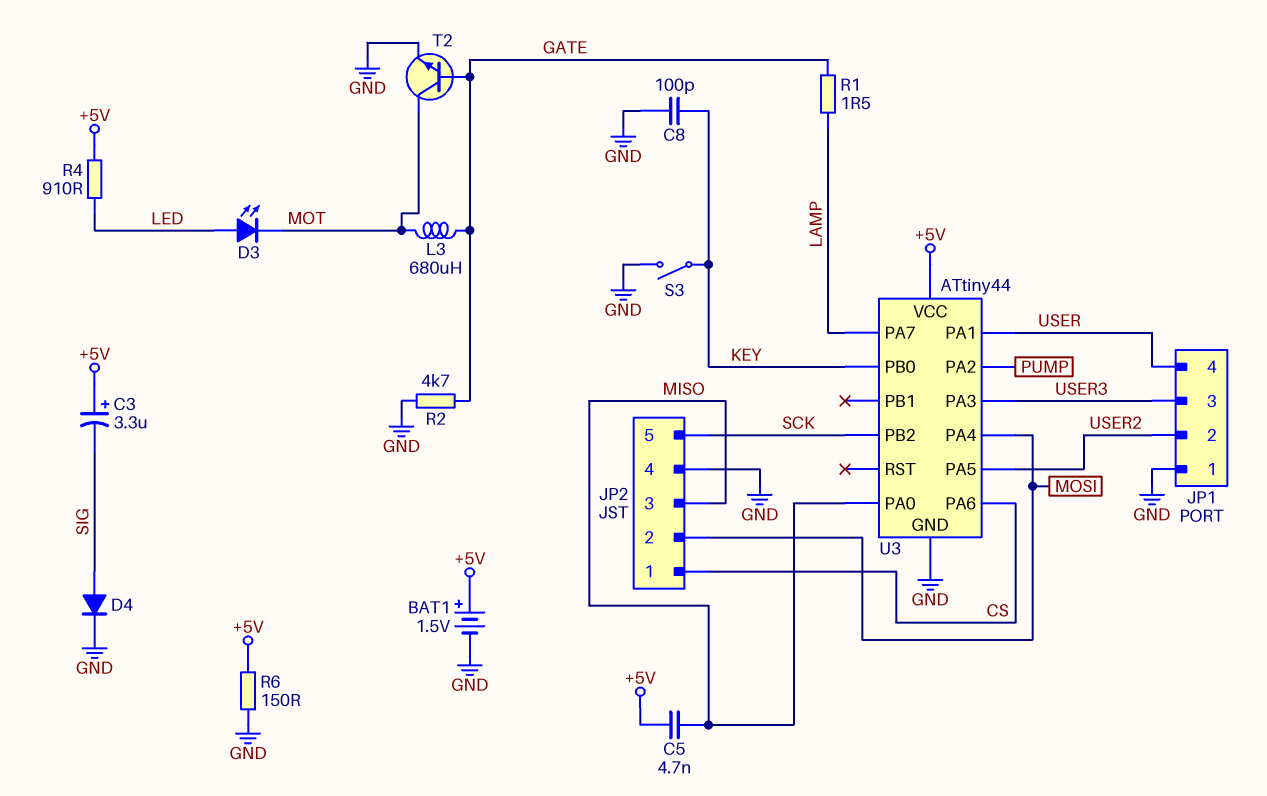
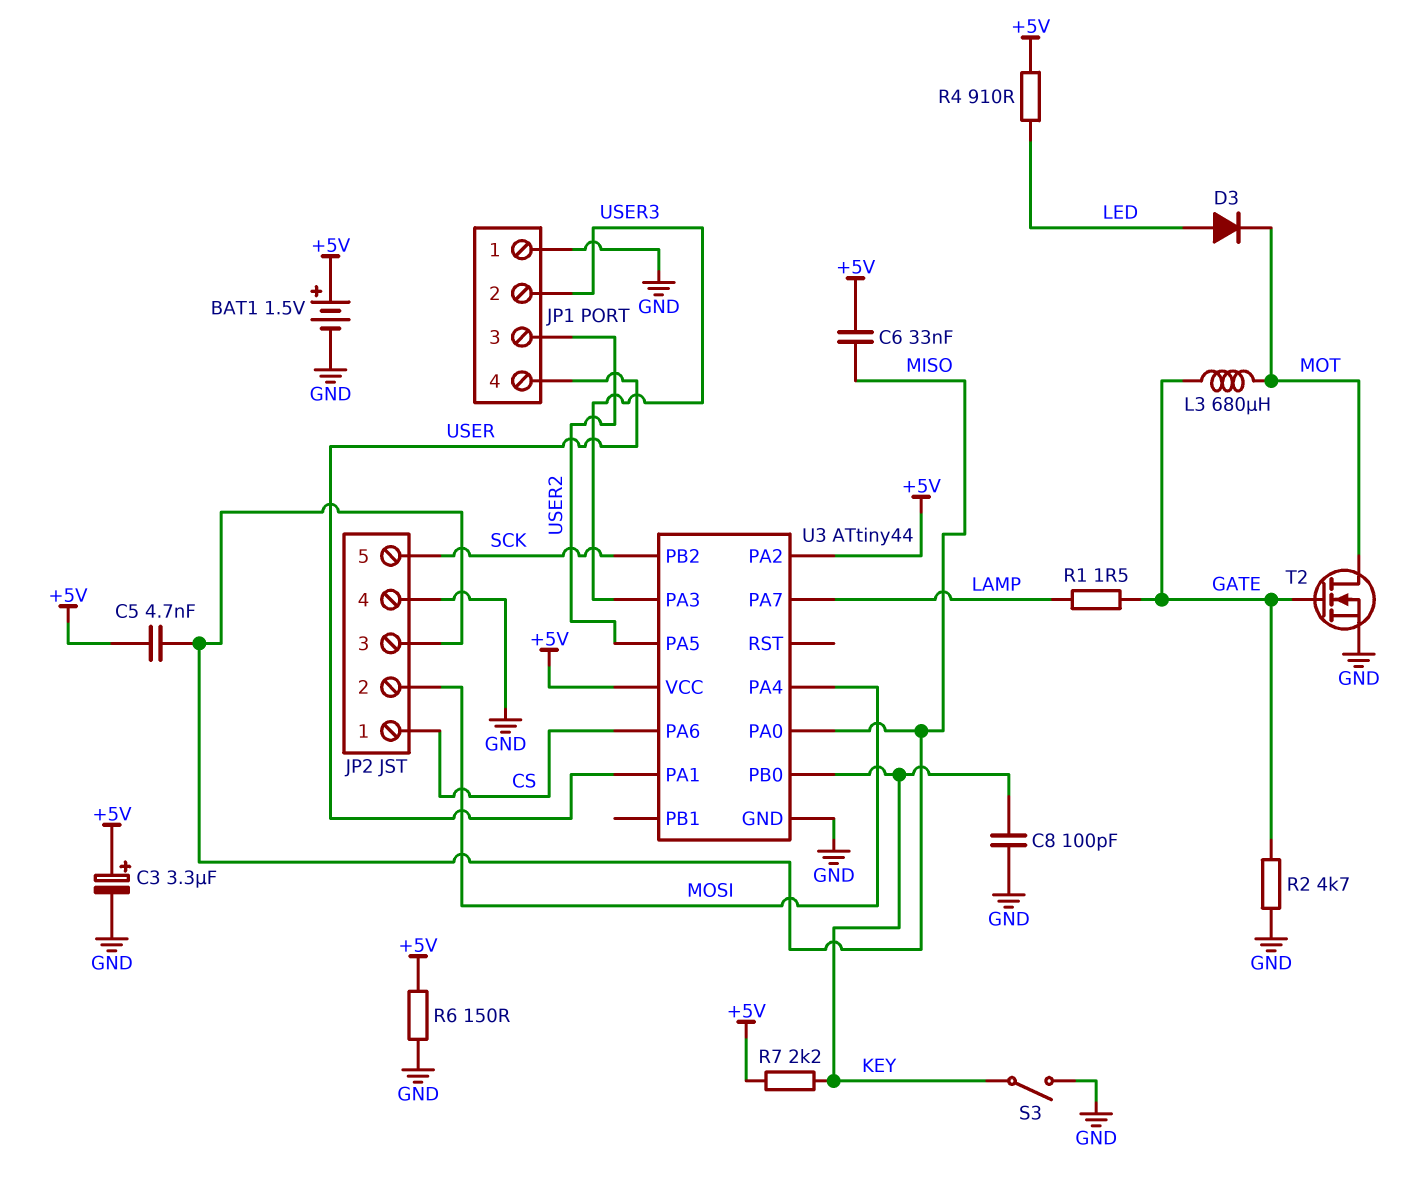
C3: 3.3uF (plus +5V, minus SIG) -> 3.3uF (plus +5V, minus GND)
C6: none -> 33nF (+5V, MISO)
D3: LED (A LED, K MOT) -> diode (A LED, K MOT)
D4: diode (A SIG, K GND) -> none
JP1 pin 2: USER2 -> USER3
JP1 pin 3: USER3 -> USER2
R7: none -> 2.2k (+5V, KEY)
T2: NPN (B GATE, C MOT, E GND) -> NMOS (G GATE, D MOT, S GND)
U3 pin PA2: PUMP -> +5V

